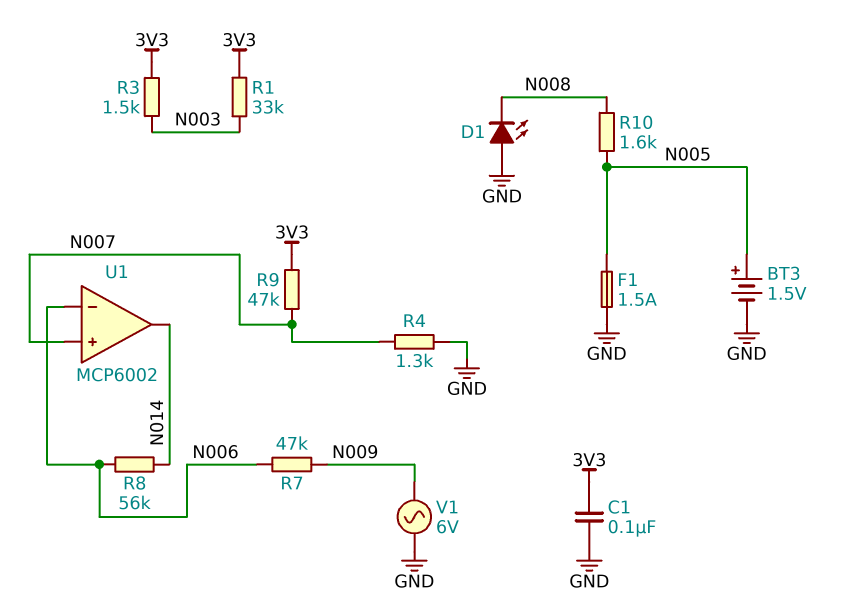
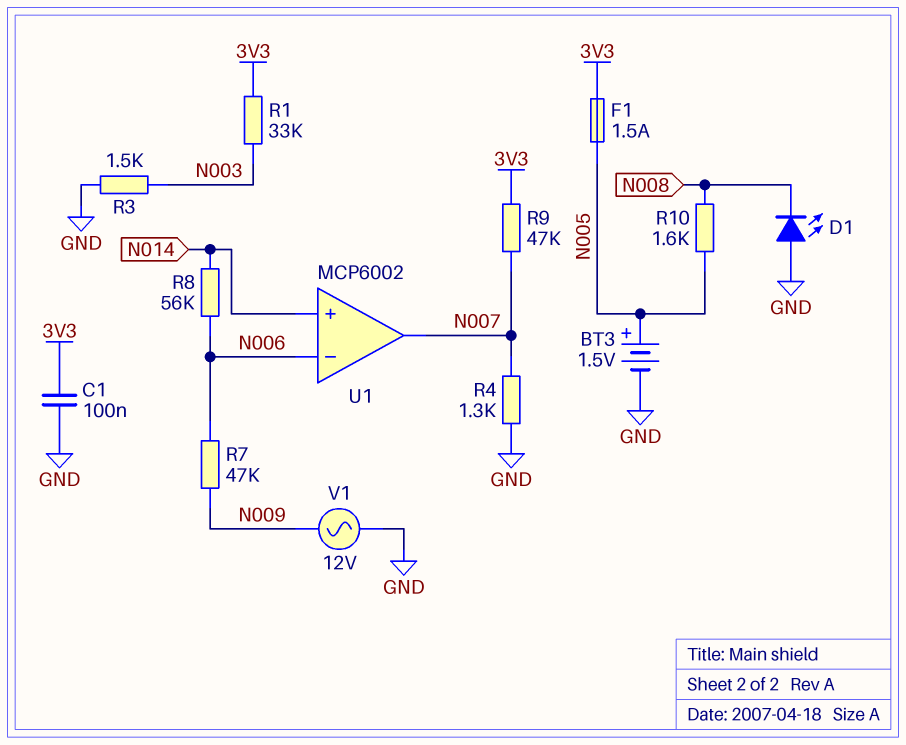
F1: 1.5A (GND, N005) -> 1.5A (3V3, N005)
R3: 1.5k (3V3, N003) -> 1.5k (GND, N003)
U1 pin in+: N007 -> N014
U1 pin out: N014 -> N007
V1: AC 6V (GND, N009) -> AC 12V (GND, N009)

